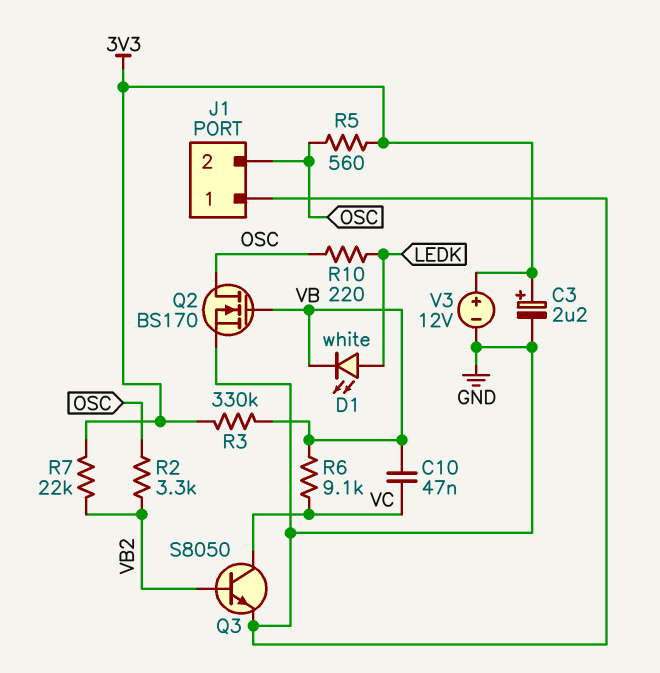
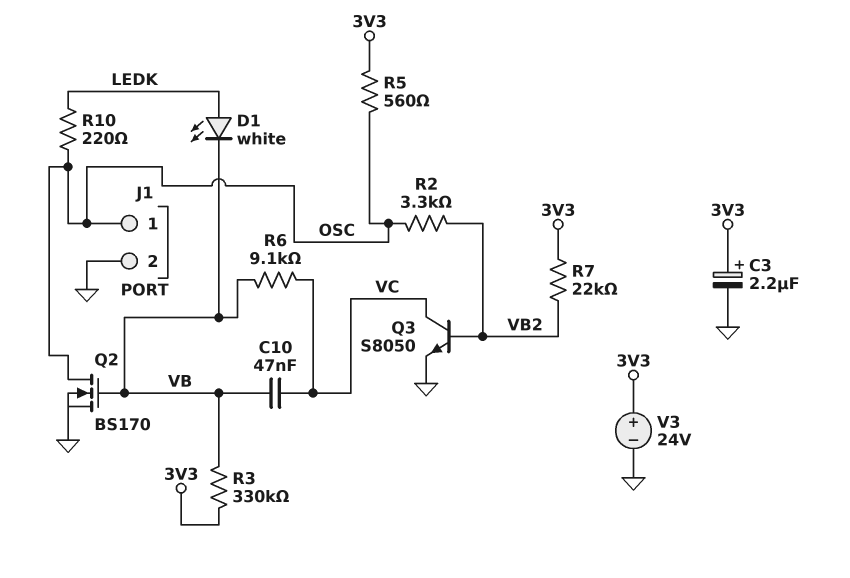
J1 pin 1: GND -> OSC
J1 pin 2: OSC -> GND
V3: 12V (plus 3V3, minus GND) -> 24V (plus 3V3, minus GND)

